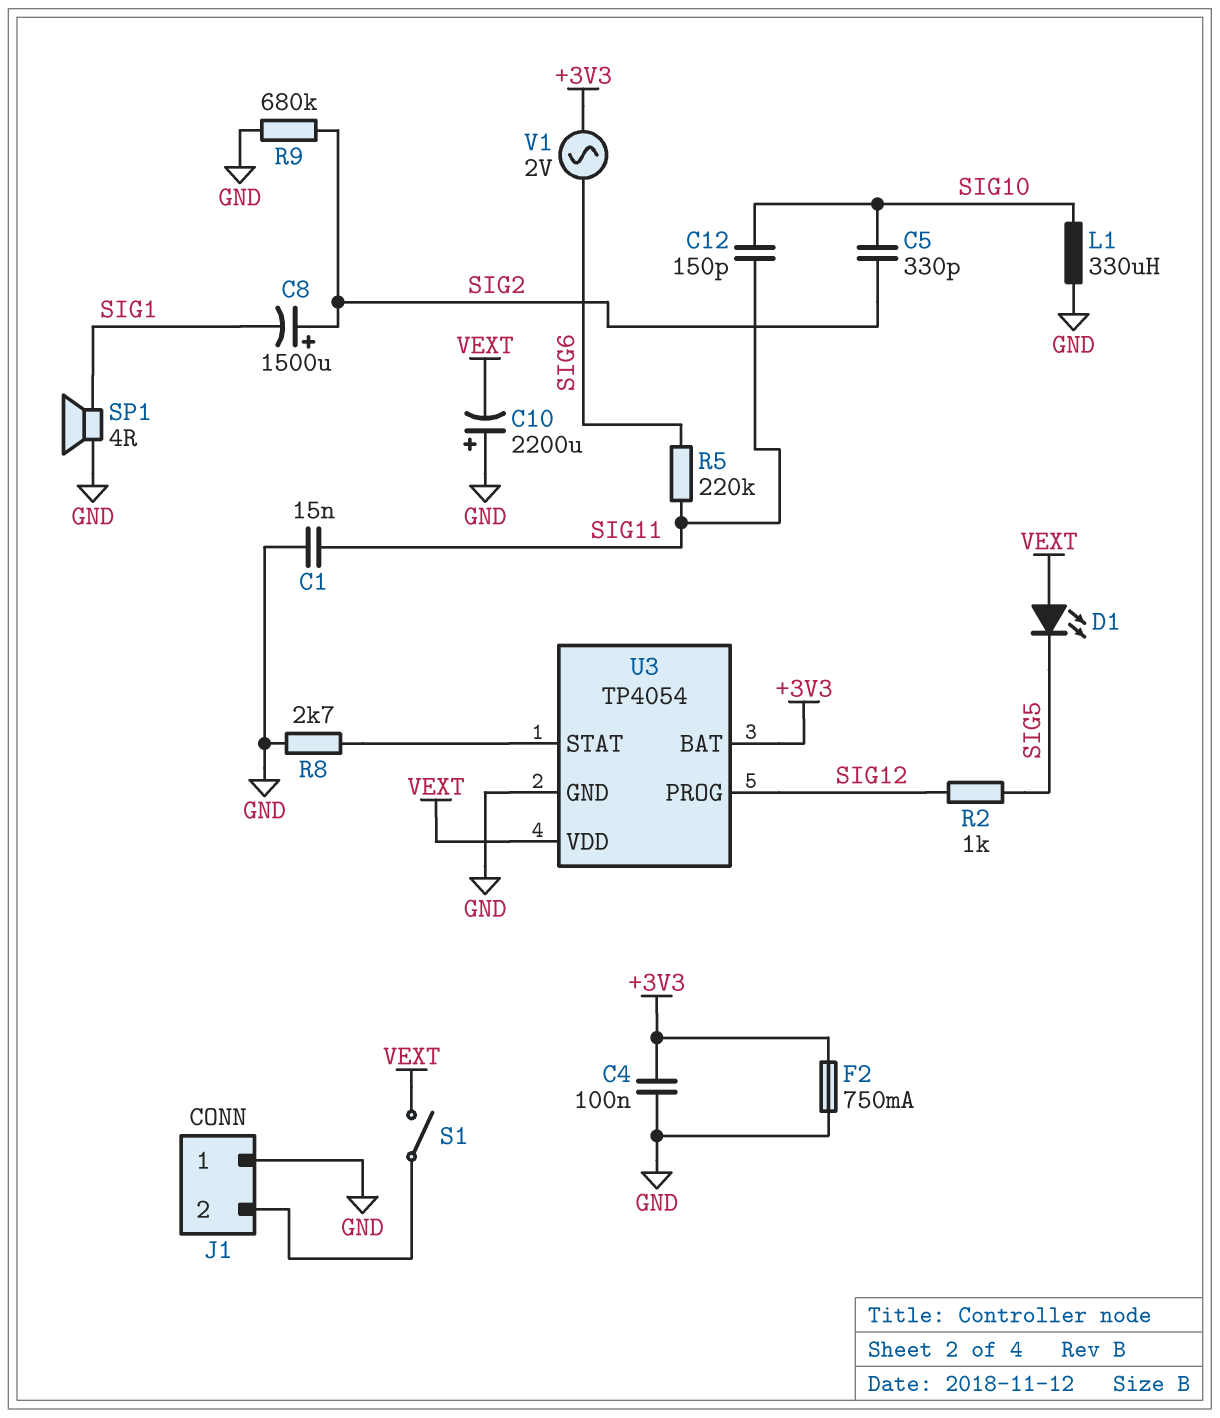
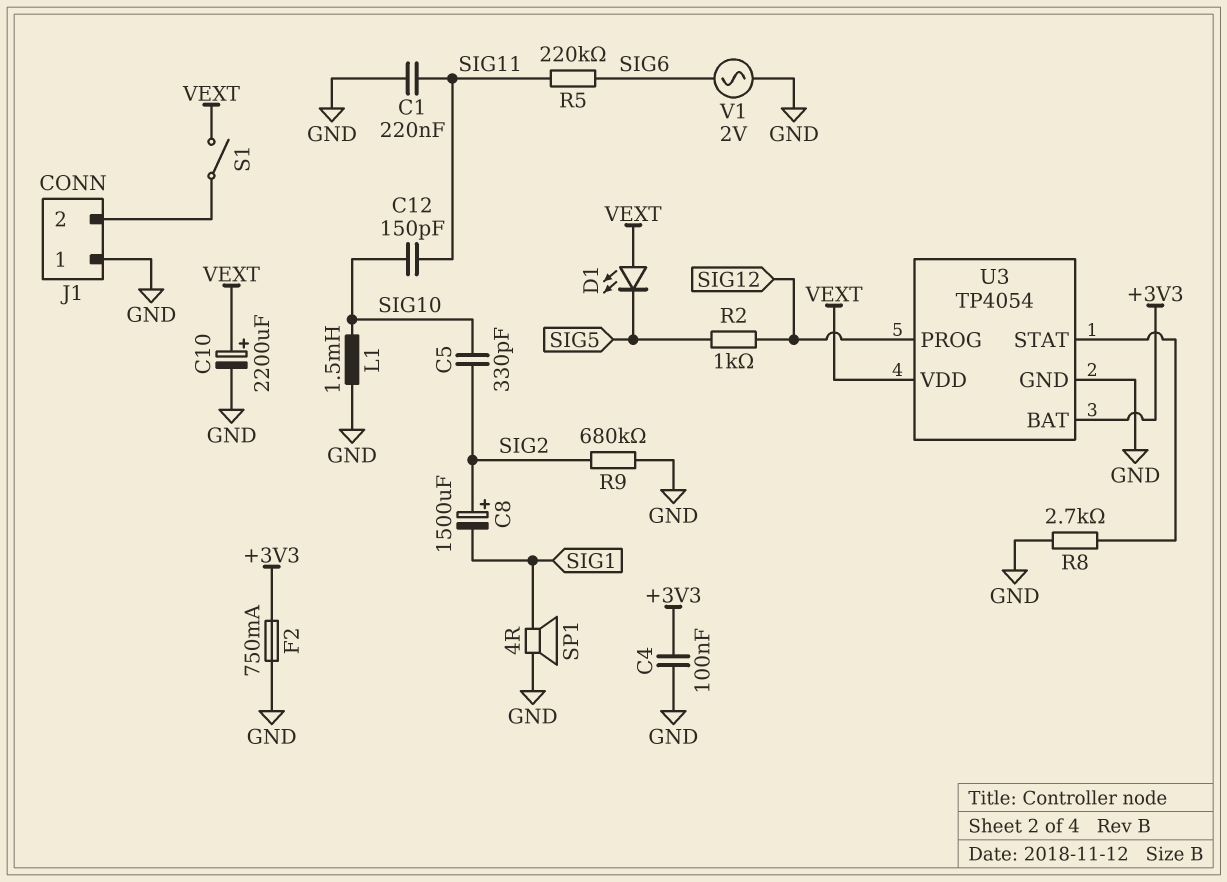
C1: 15nF (GND, SIG11) -> 220nF (GND, SIG11)
C10: 2200uF (plus GND, minus VEXT) -> 2200uF (plus VEXT, minus GND)
L1: 330uH (GND, SIG10) -> 1.5mH (GND, SIG10)
V1: AC 2V (+3V3, SIG6) -> AC 2V (GND, SIG6)

